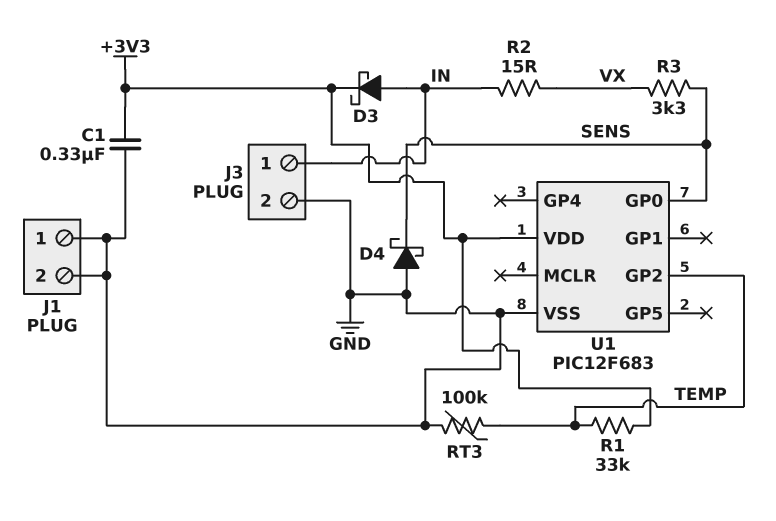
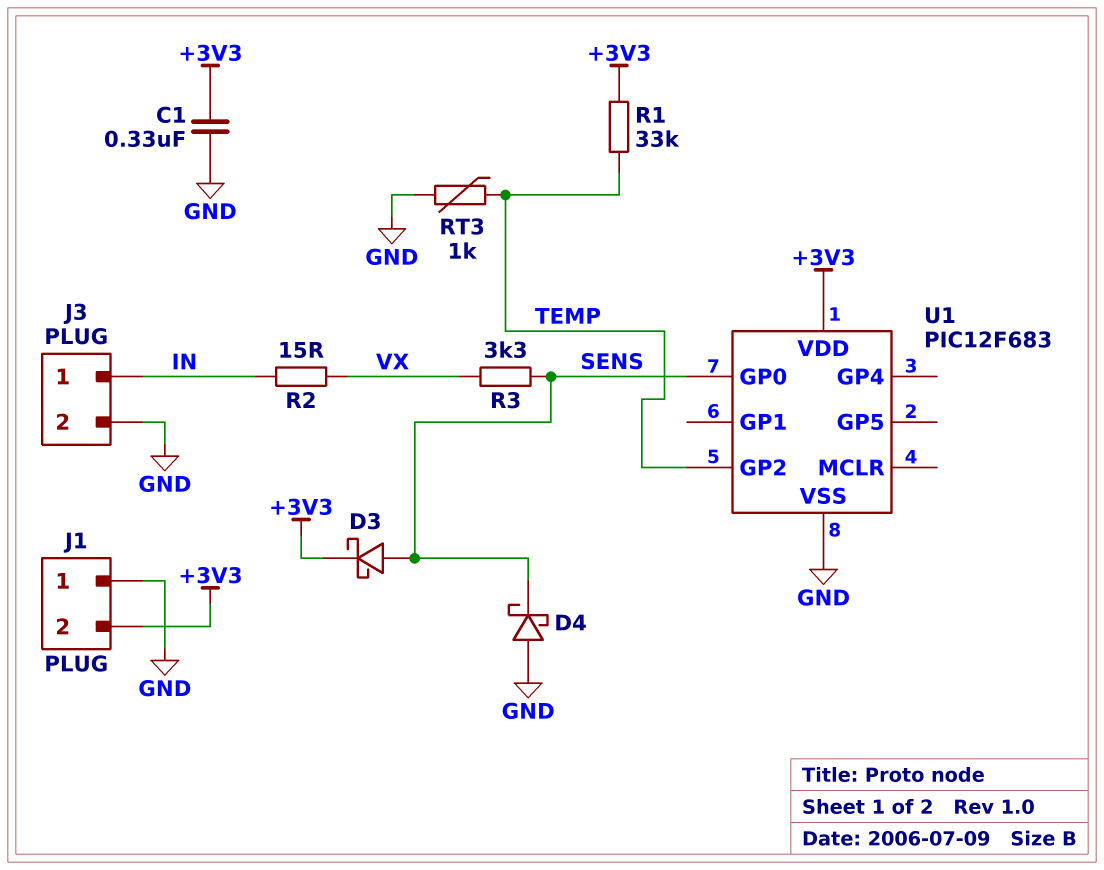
D3: schottky (A IN, K +3V3) -> schottky (A SENS, K +3V3)
J1 pin 2: GND -> +3V3
RT3: 100k (GND, TEMP) -> 1k (GND, TEMP)

